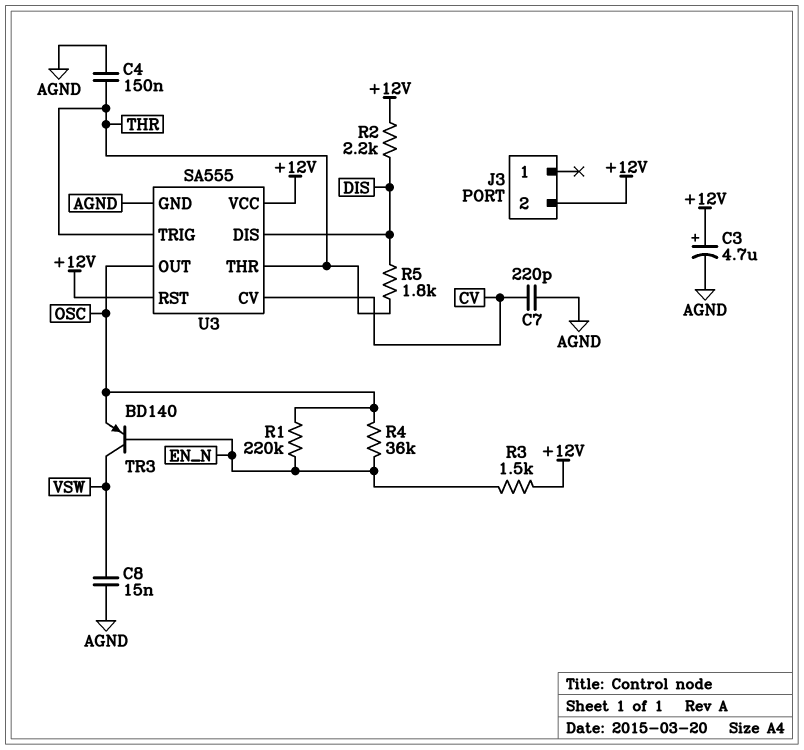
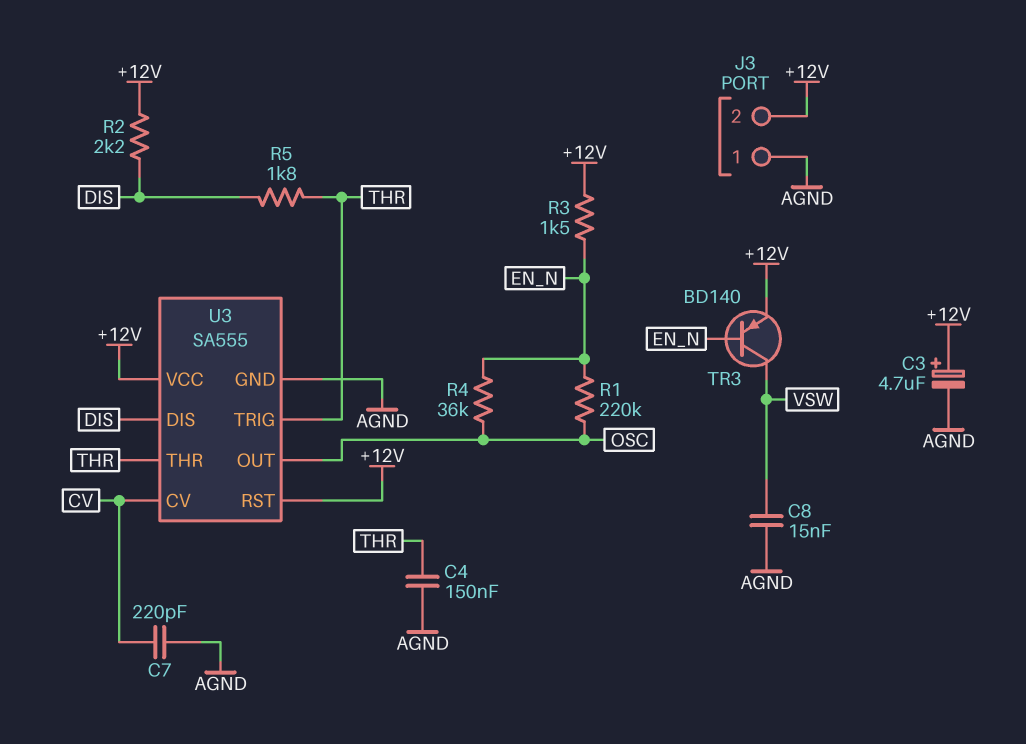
J3 pin 1: none -> AGND
TR3: PNP BD140 (B EN_N, C VSW, E OSC) -> PNP BD140 (B EN_N, C VSW, E +12V)

